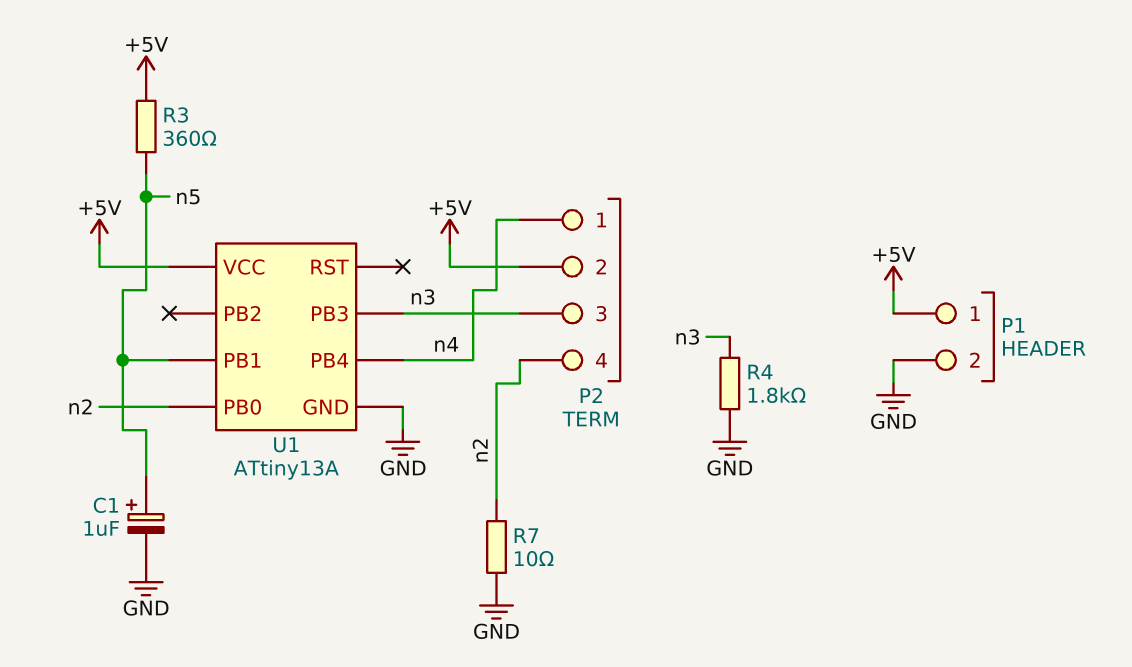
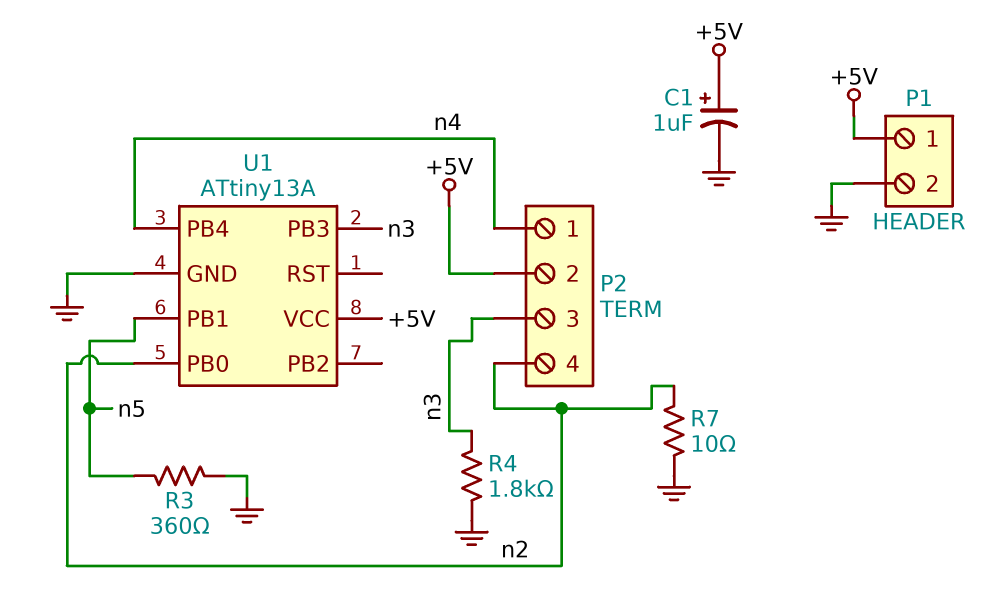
C1: 1uF (plus n5, minus GND) -> 1uF (plus +5V, minus GND)
R3: 360 (+5V, n5) -> 360 (GND, n5)

